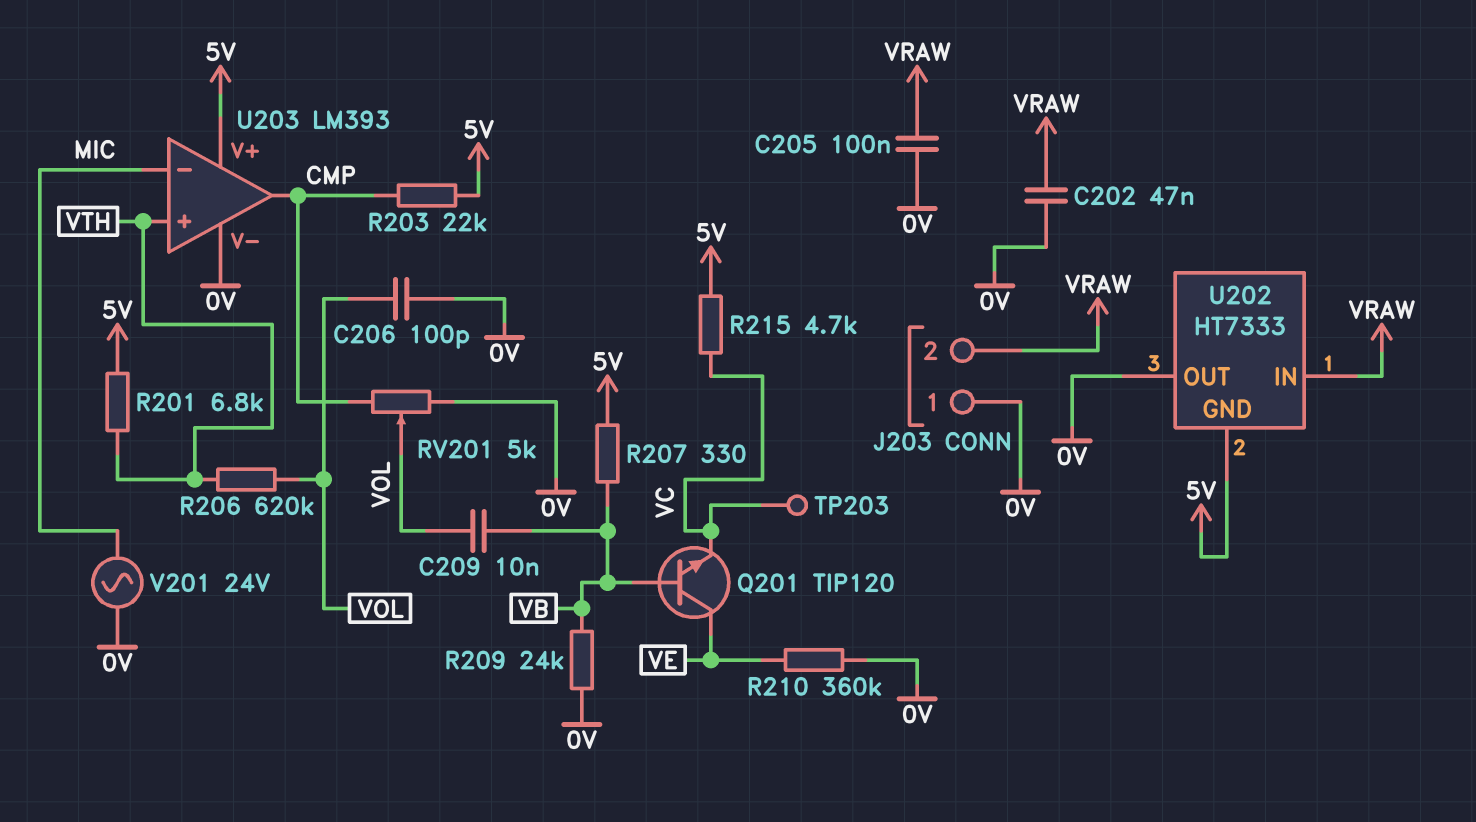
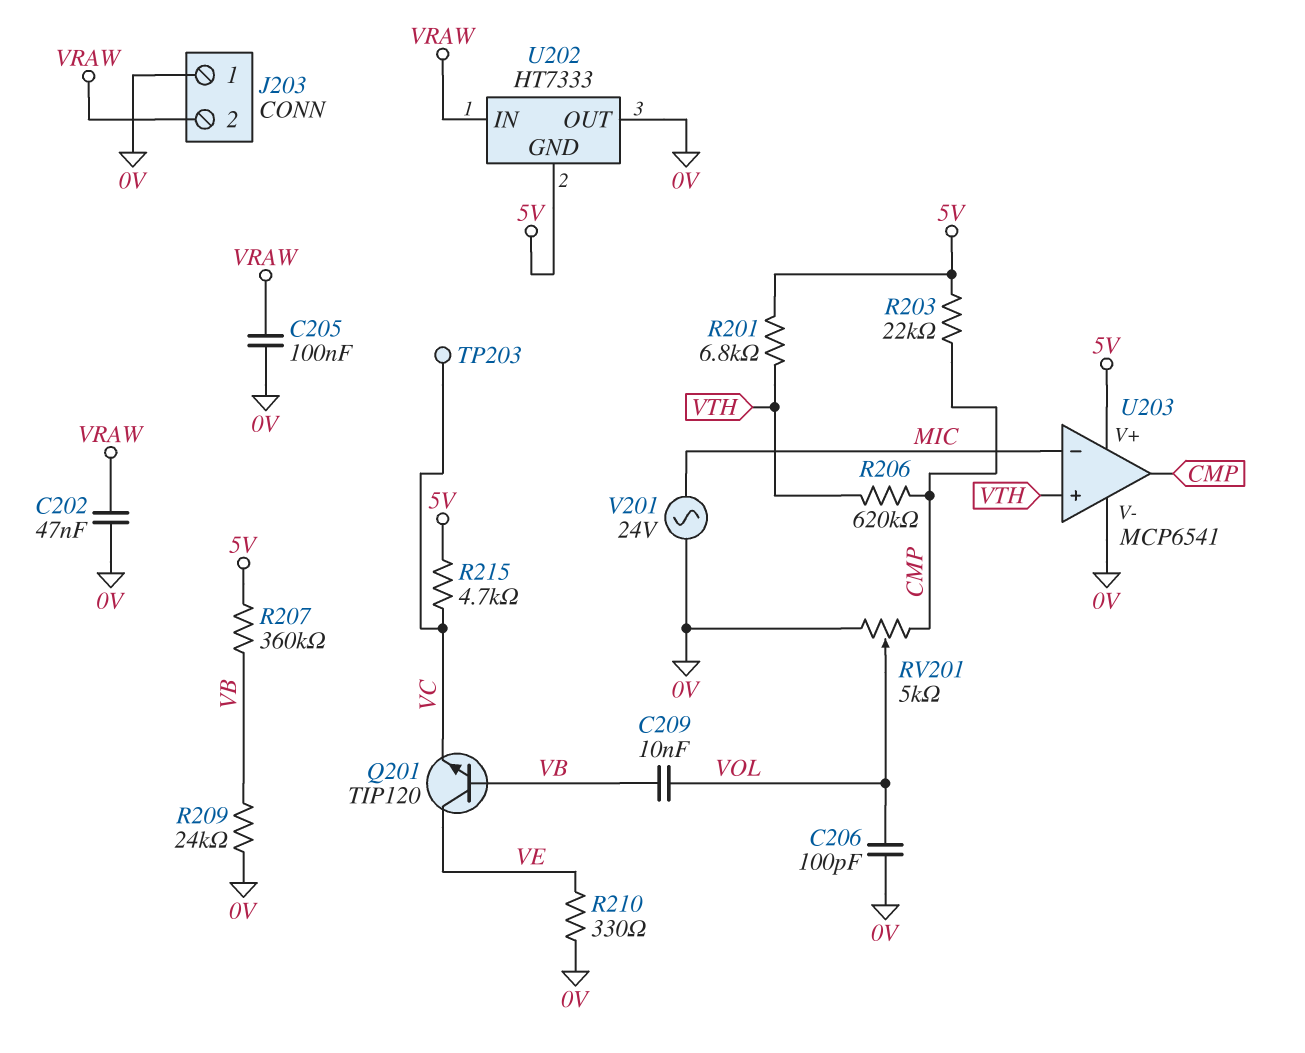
R206: 620k (VOL, VTH) -> 620k (CMP, VTH)
R207: 330 (5V, VB) -> 360k (5V, VB)
R210: 360k (0V, VE) -> 330 (0V, VE)
U203: LM393 -> MCP6541

